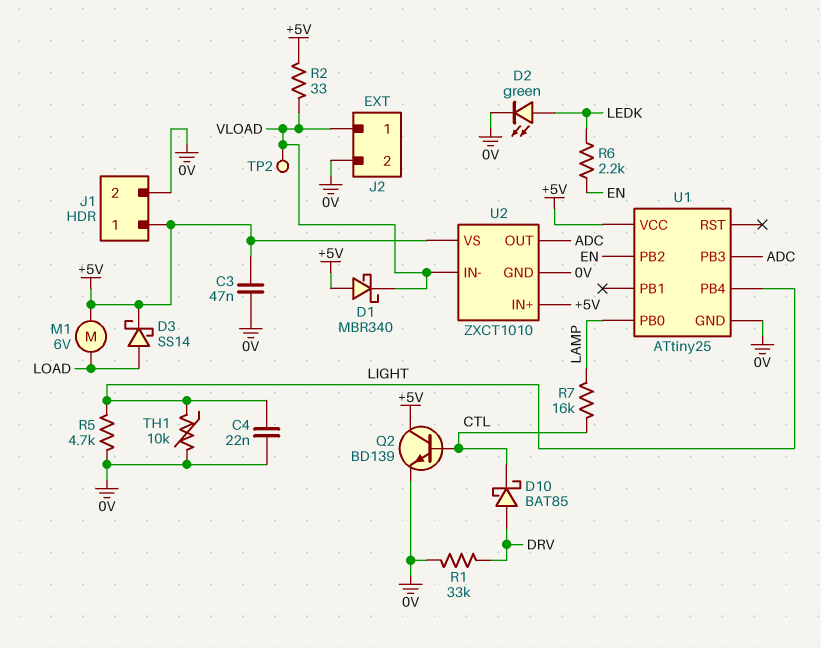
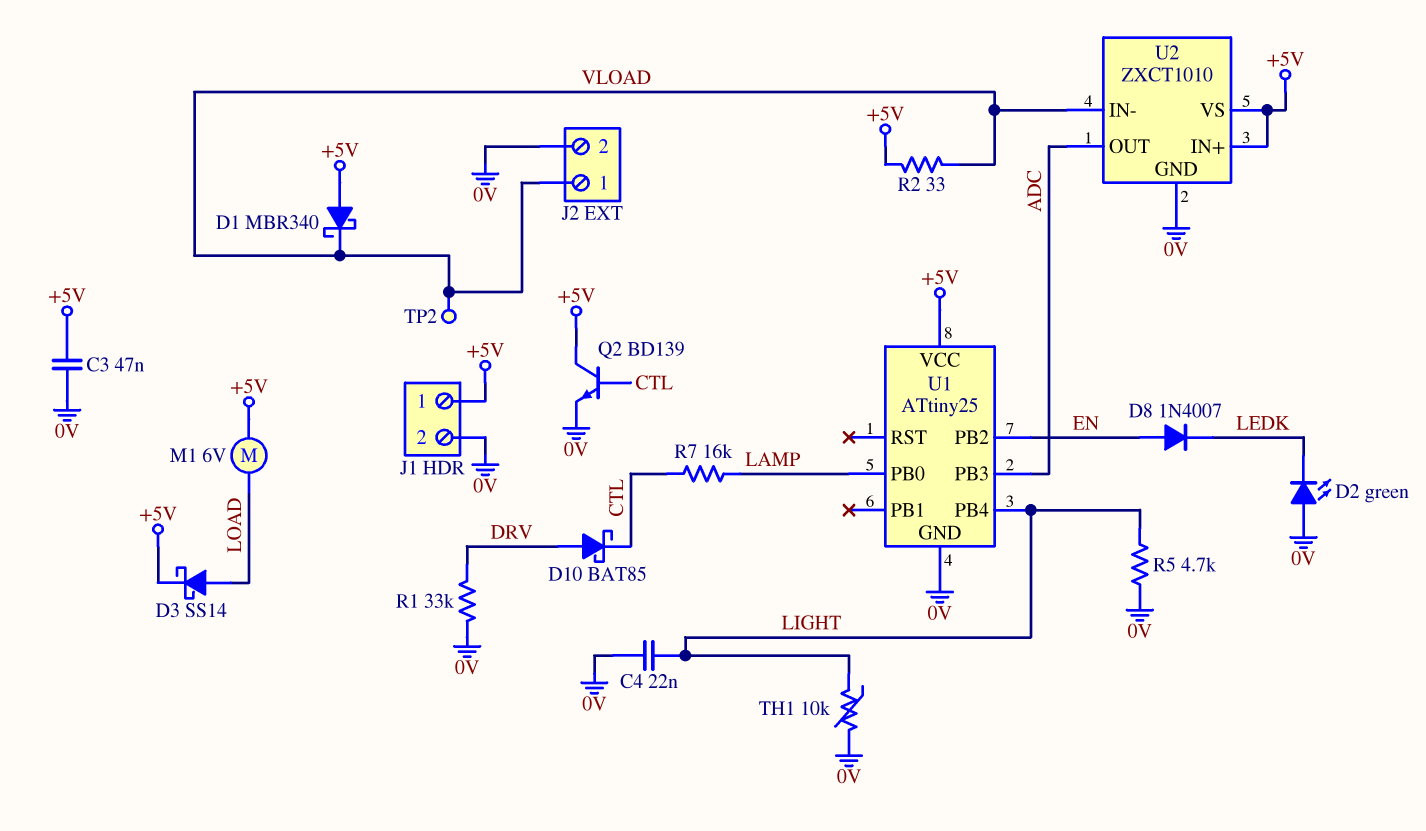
D2: LED green (A LEDK, K 0V) -> LED green (A 0V, K LEDK)
D8: none -> diode 1N4007 (A EN, K LEDK)
R6: 2.2k (EN, LEDK) -> none

